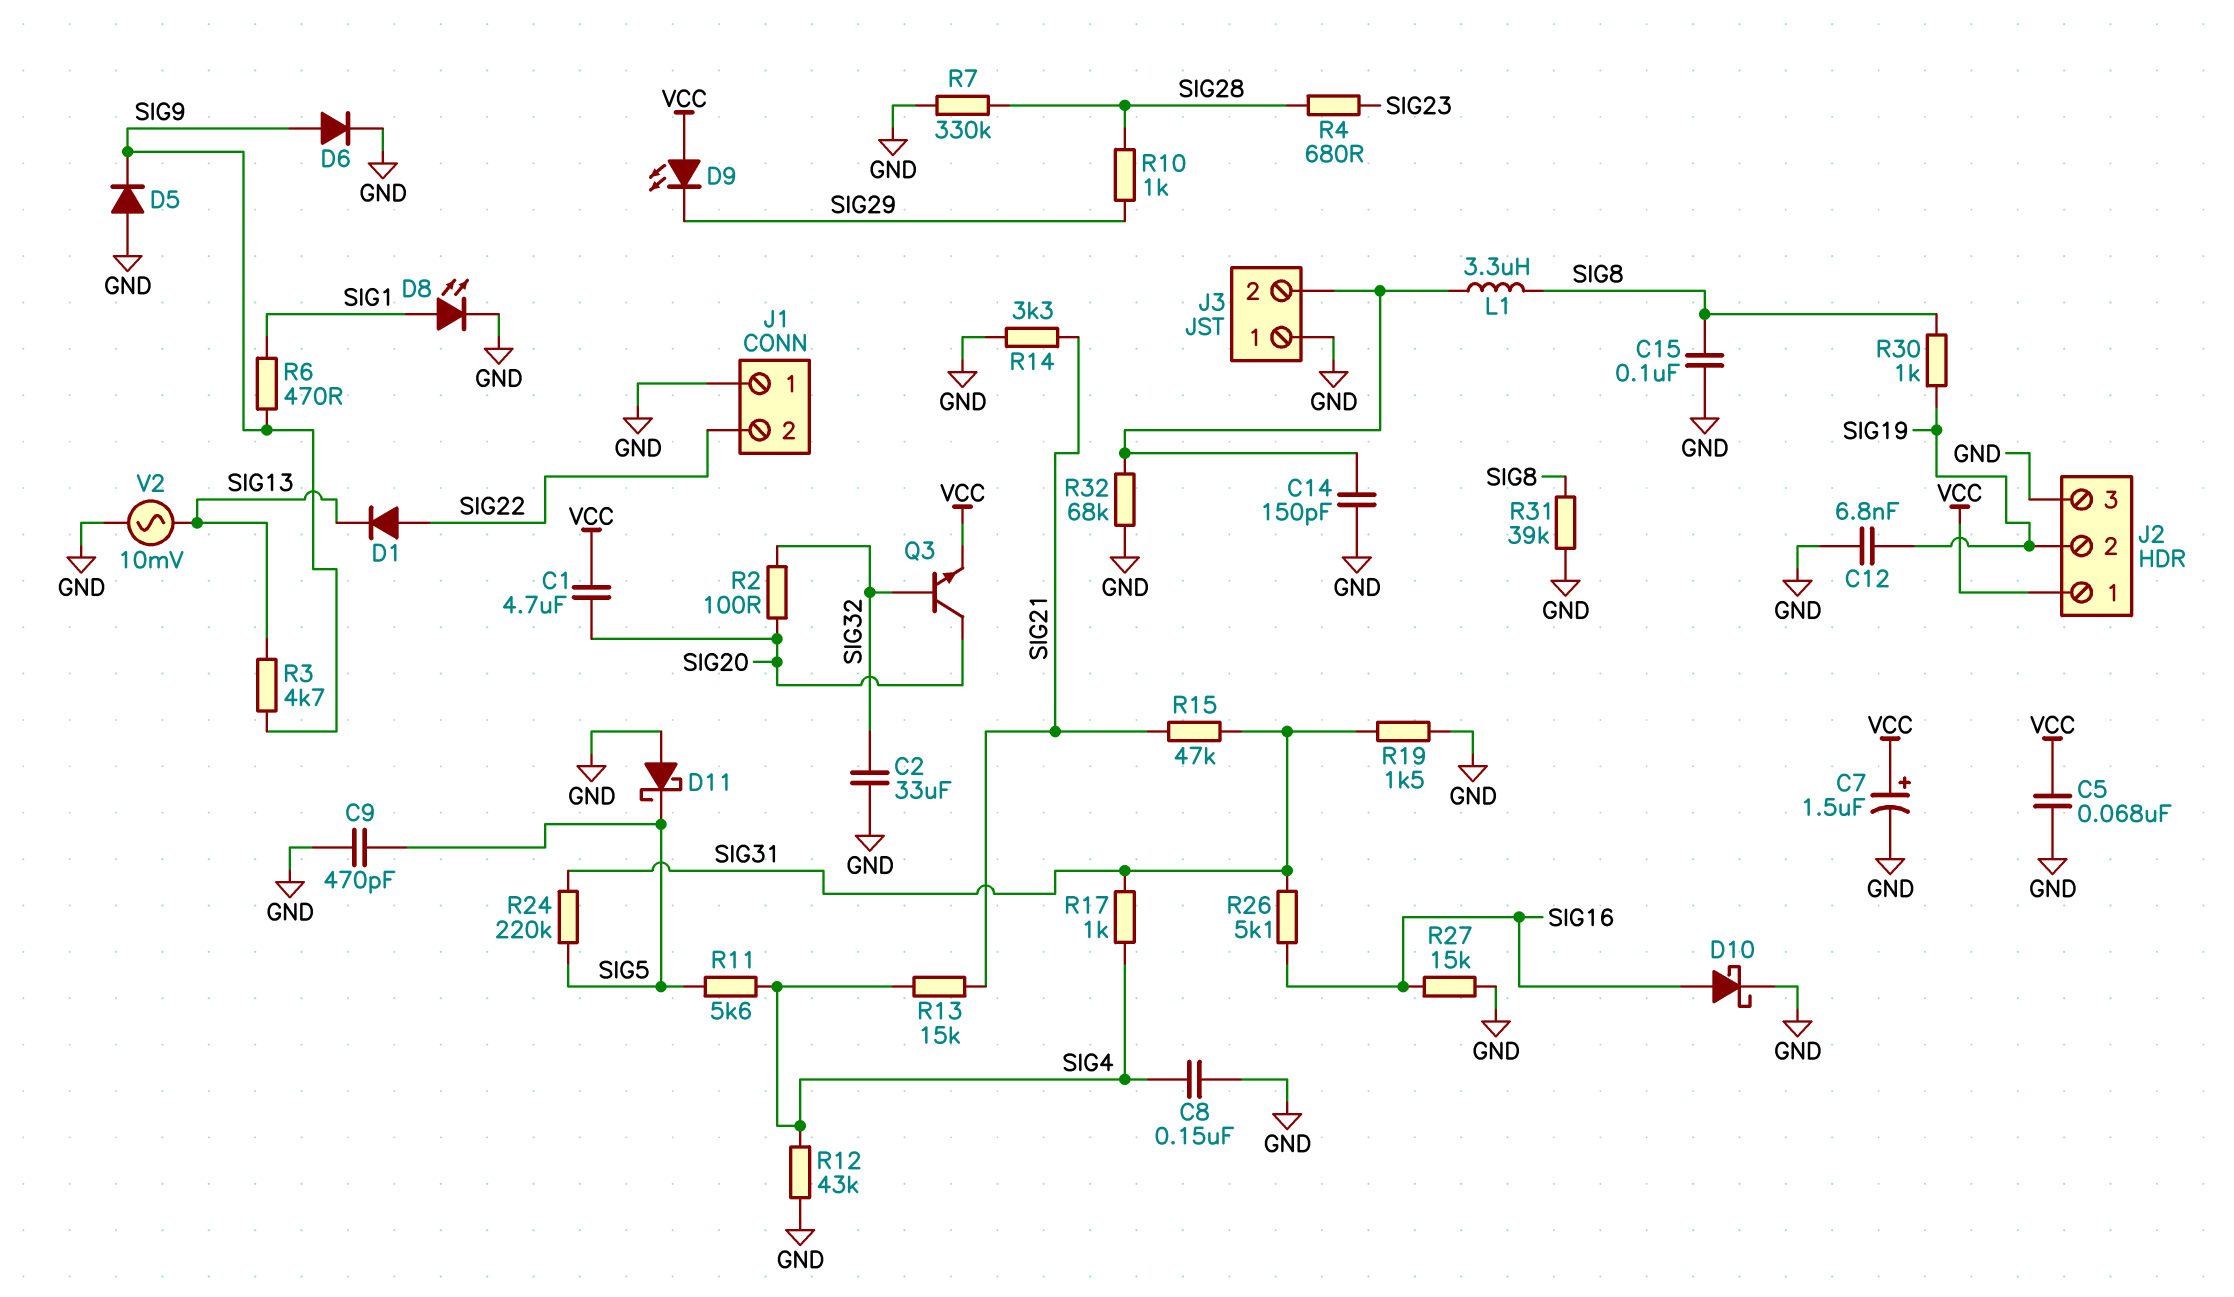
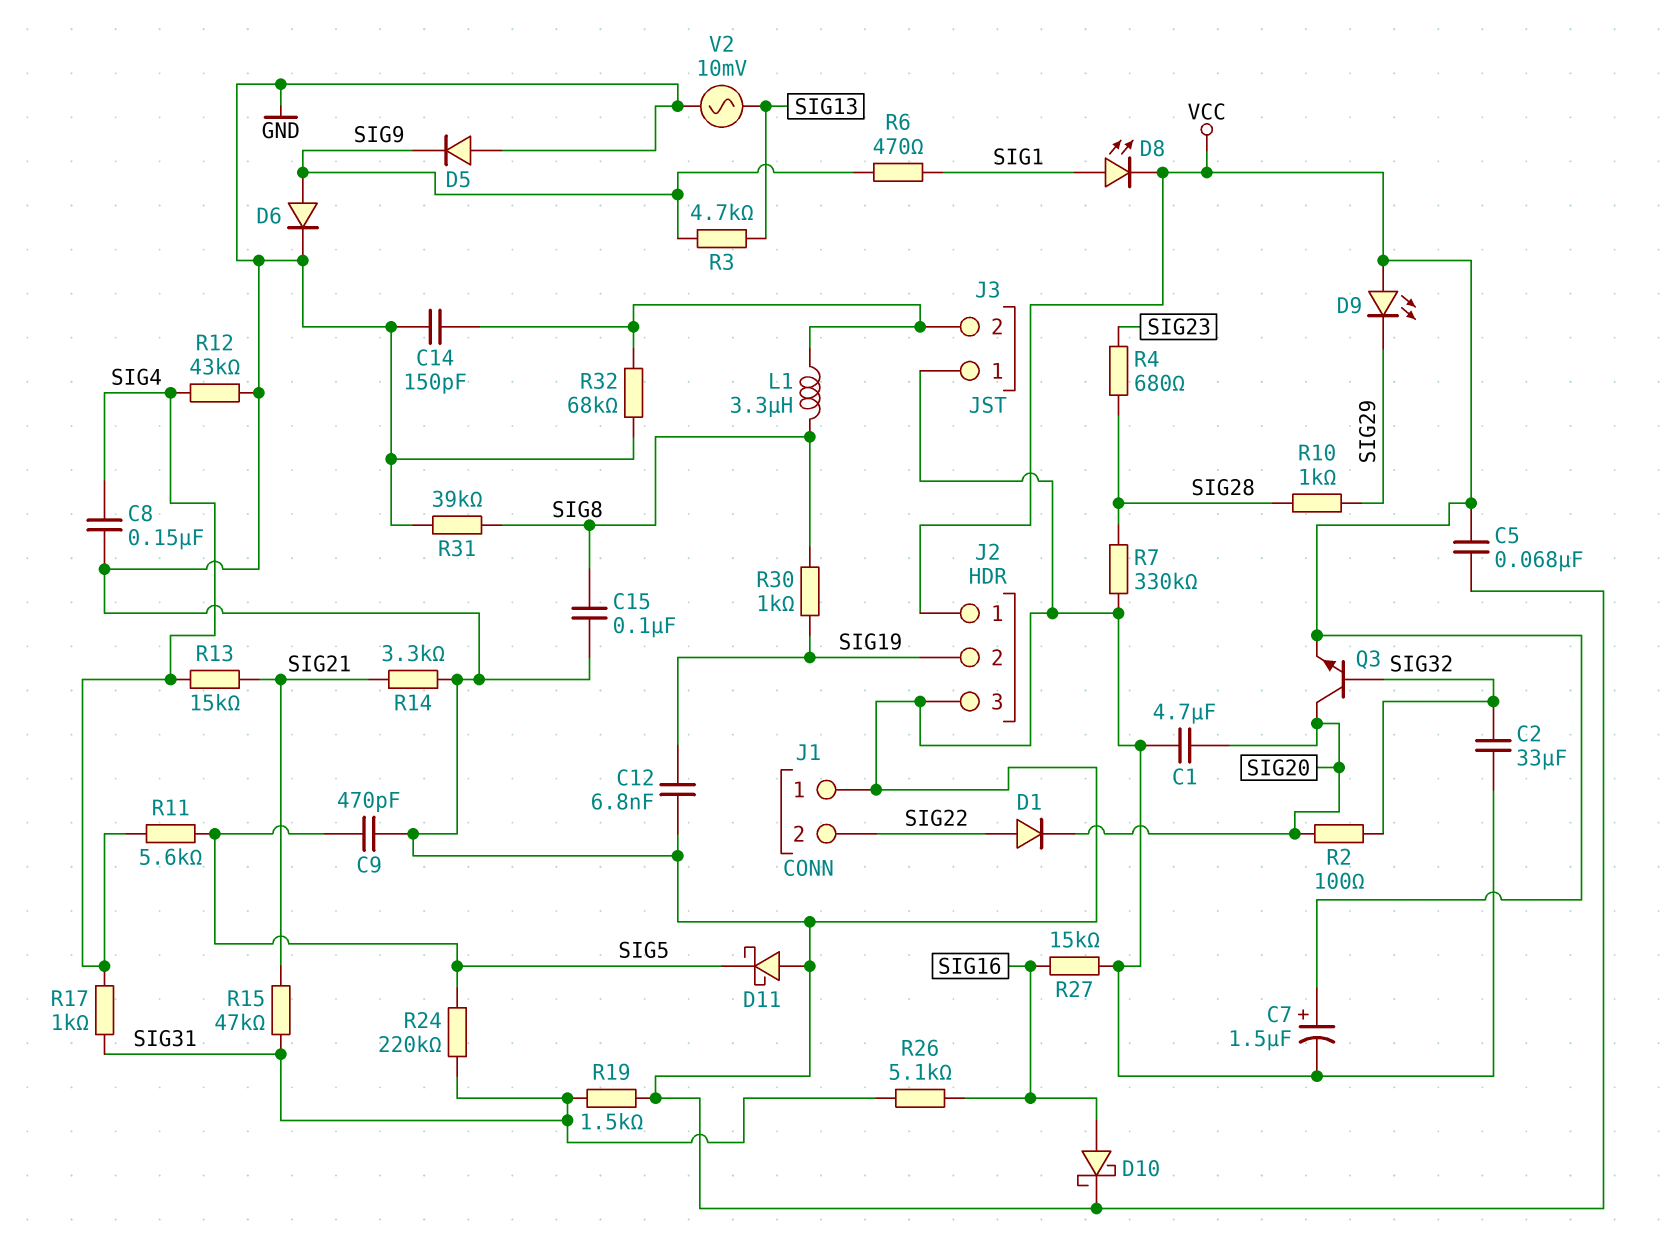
C1: 4.7uF (SIG20, VCC) -> 4.7uF (GND, SIG20)
D1: diode (A SIG22, K SIG13) -> diode (A SIG22, K SIG20)
D8: LED (A SIG1, K GND) -> LED (A SIG1, K VCC)

